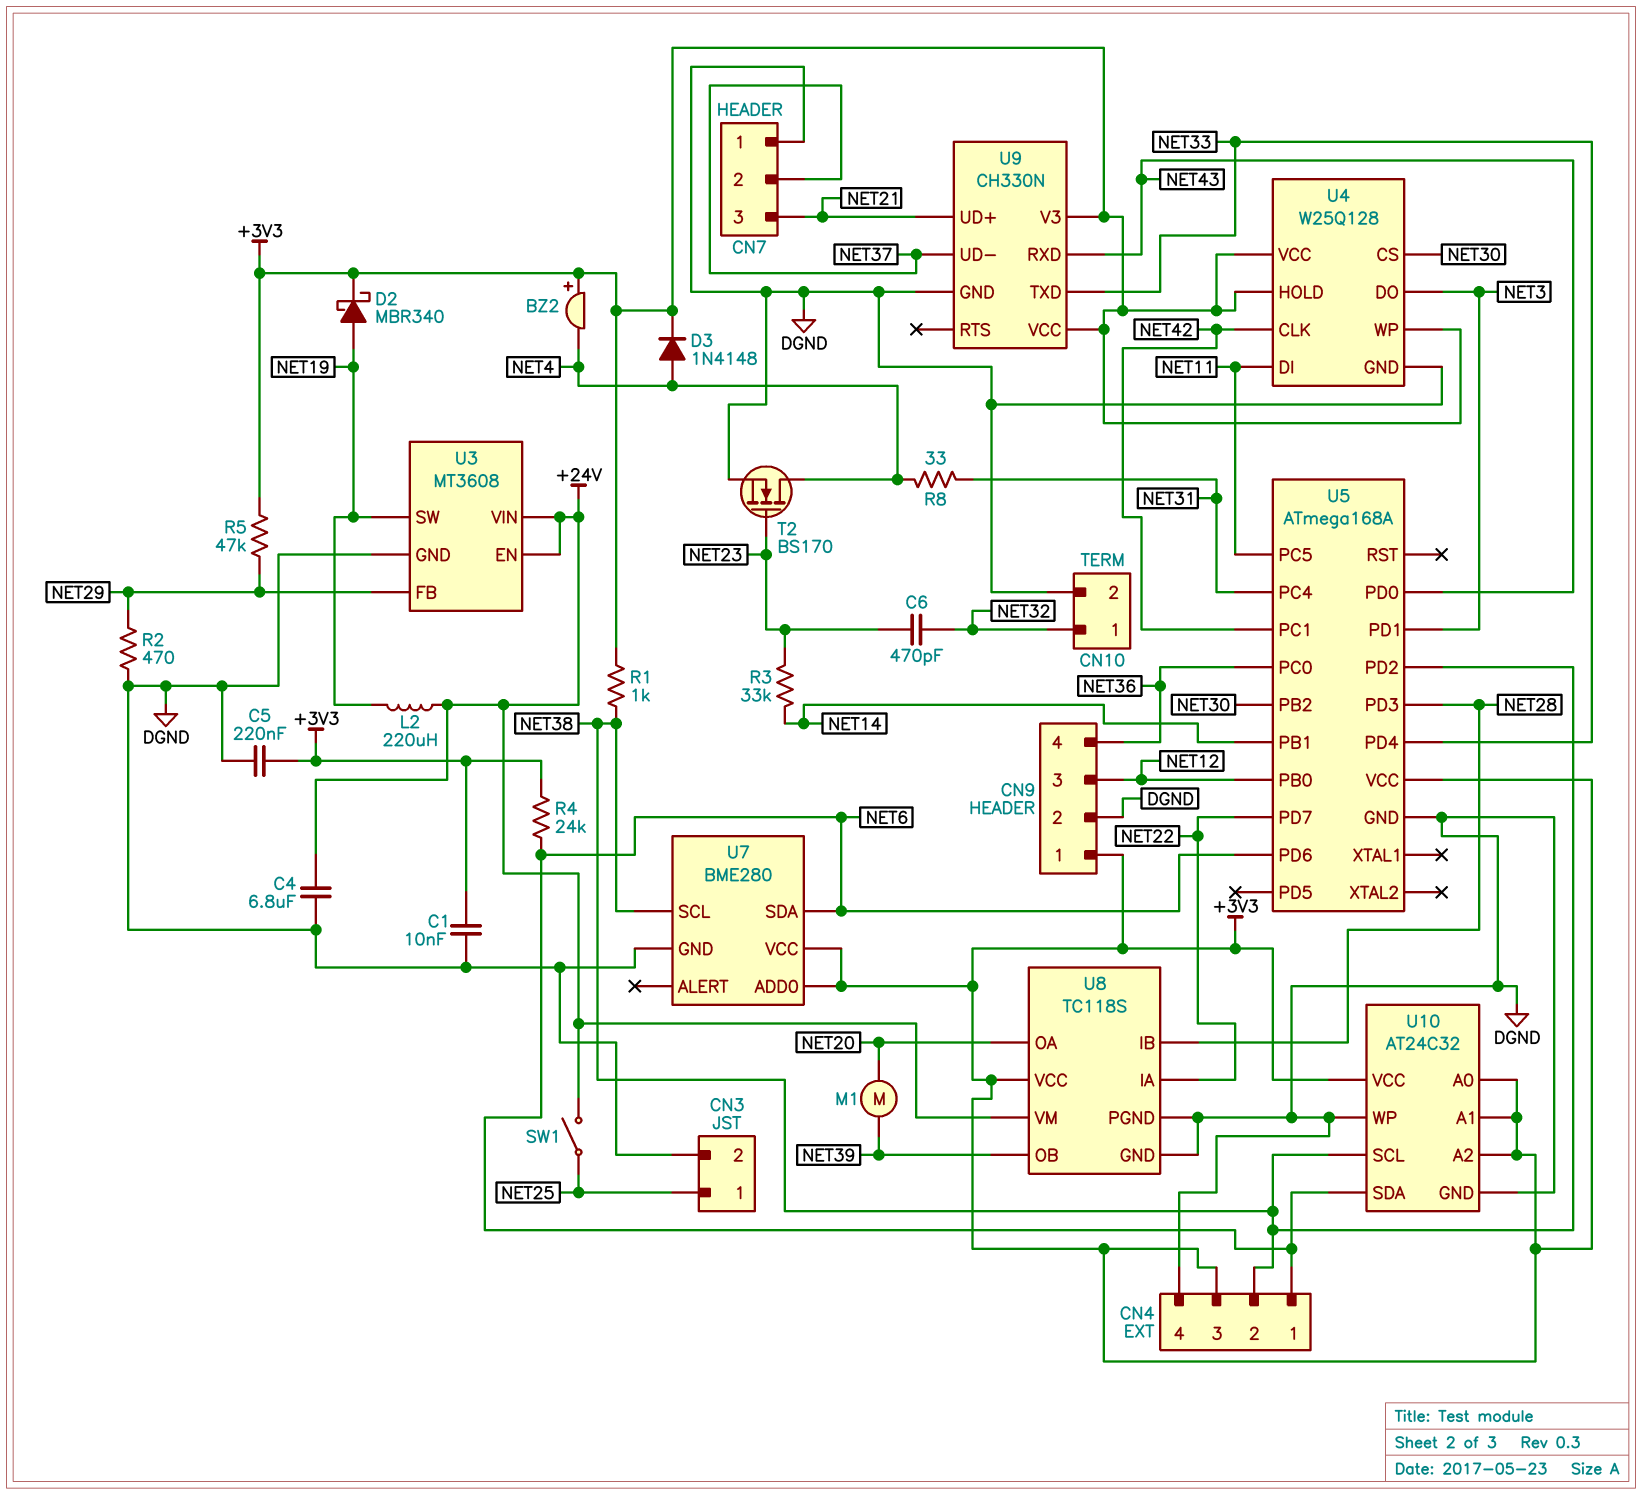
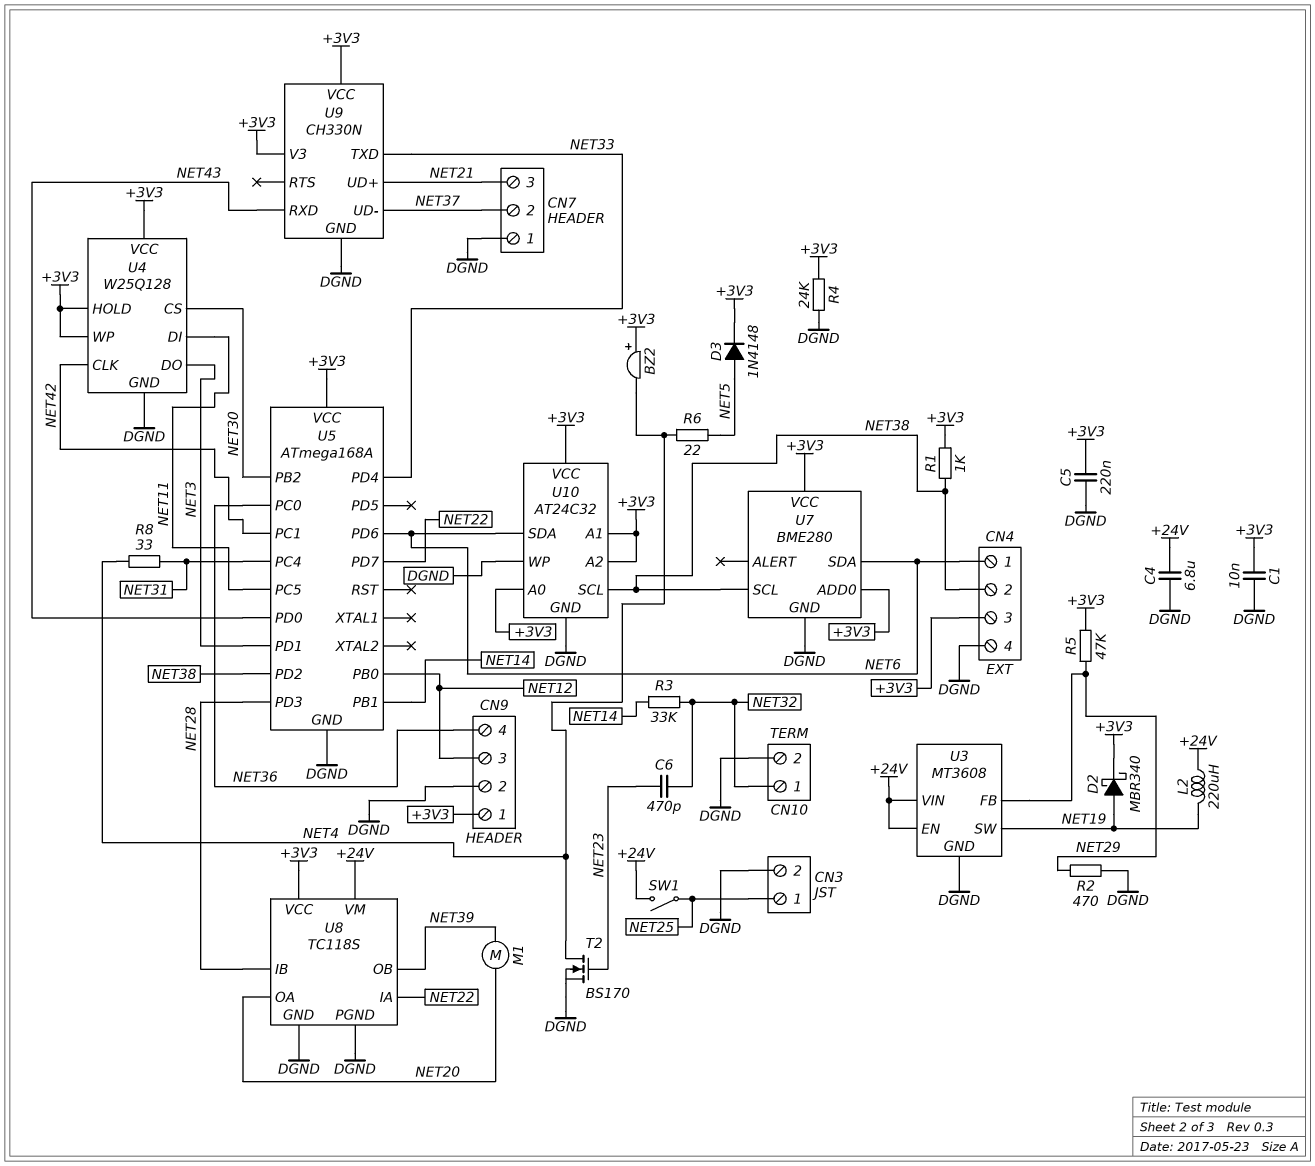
D3: diode 1N4148 (A NET4, K +3V3) -> diode 1N4148 (A NET5, K +3V3)
R3: 33k (NET14, NET23) -> 33k (NET14, NET32)
R4: 24k (+3V3, NET6) -> 24k (+3V3, DGND)
R6: none -> 22 (NET4, NET5)

